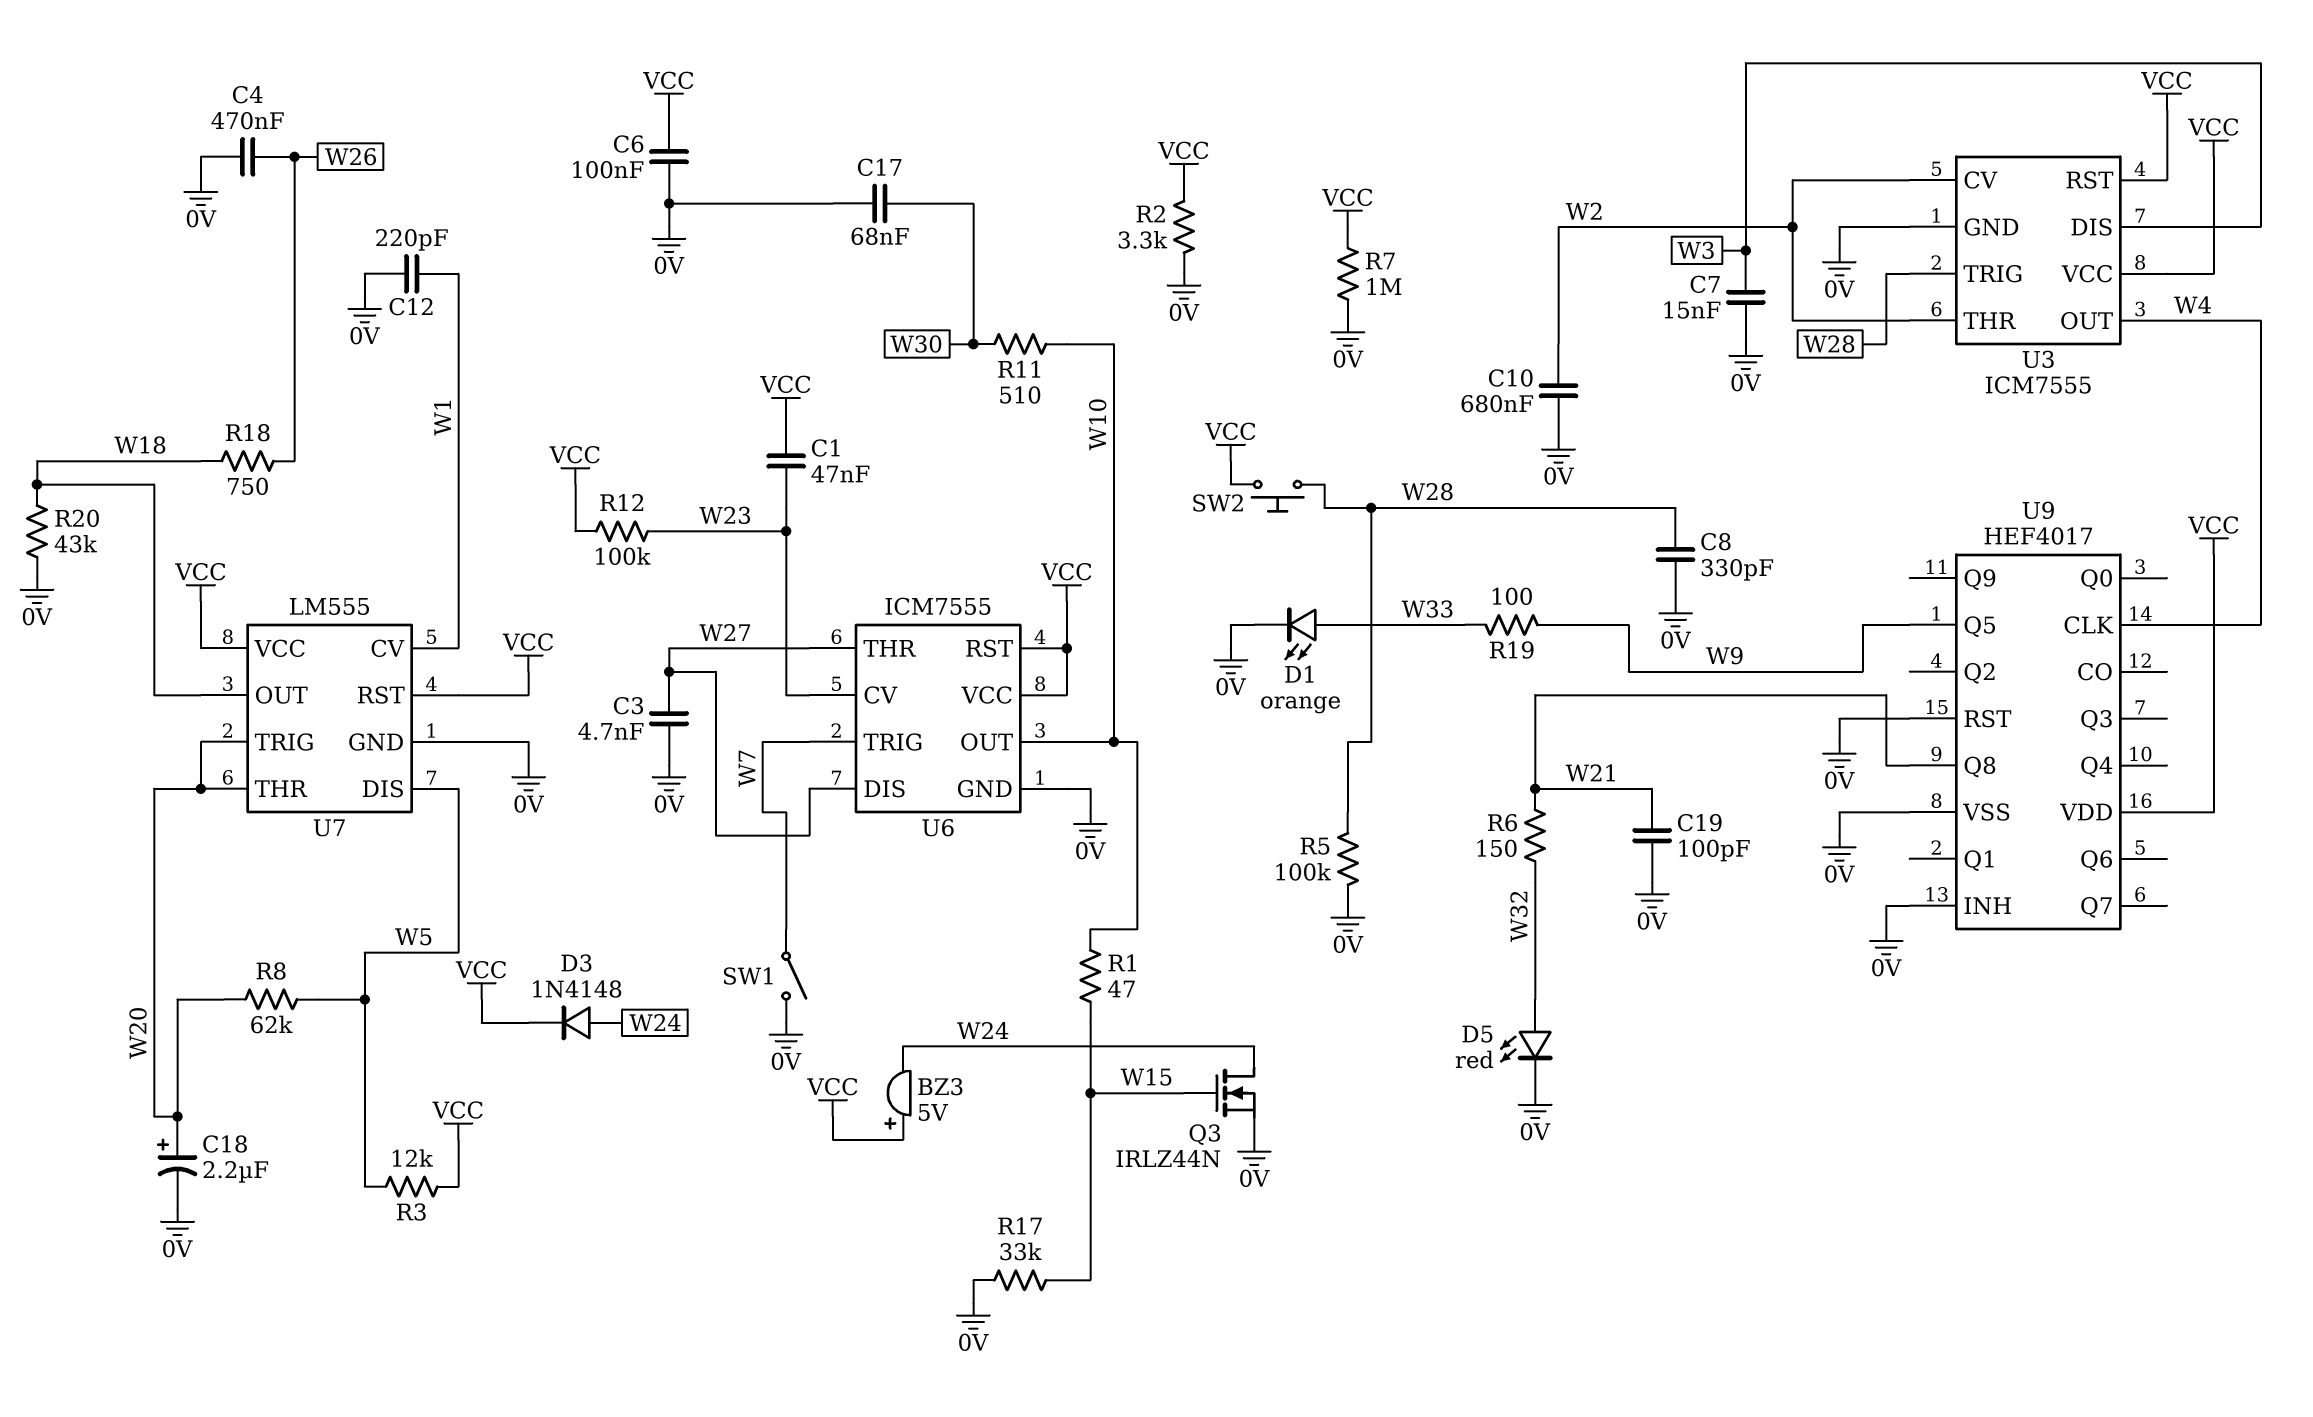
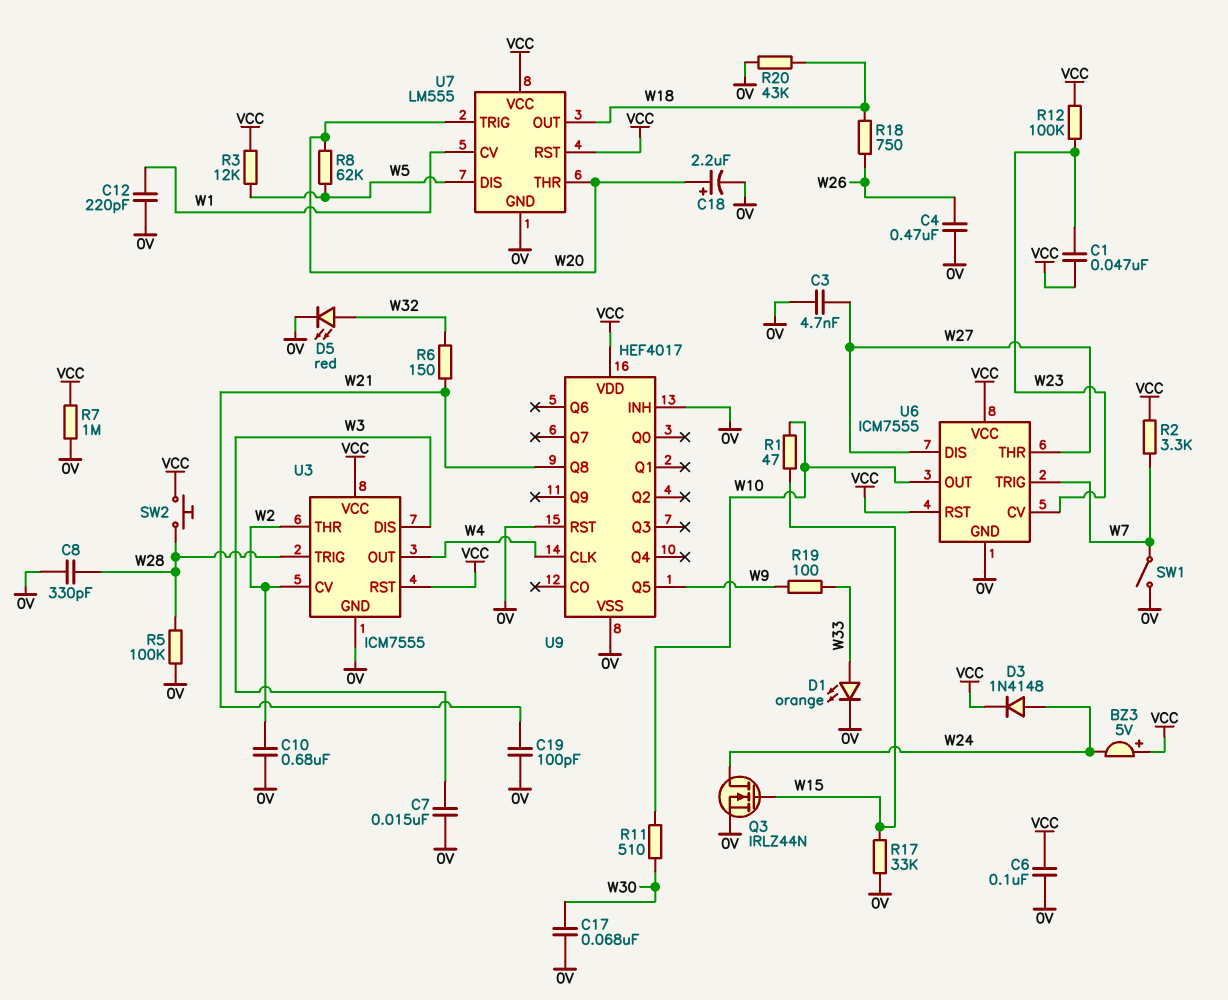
R2: 3.3k (0V, VCC) -> 3.3k (VCC, W7)

